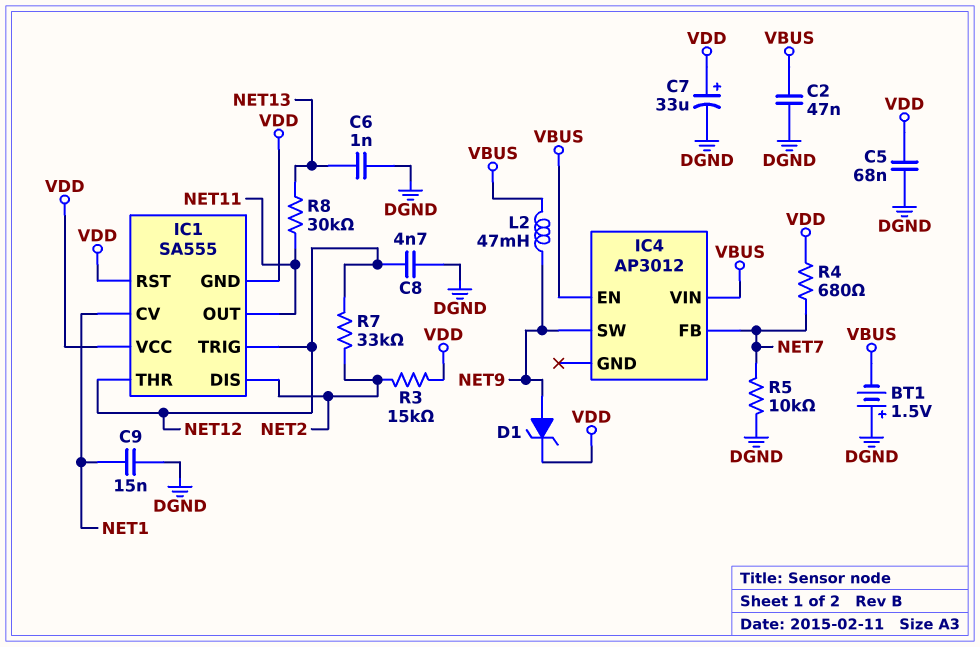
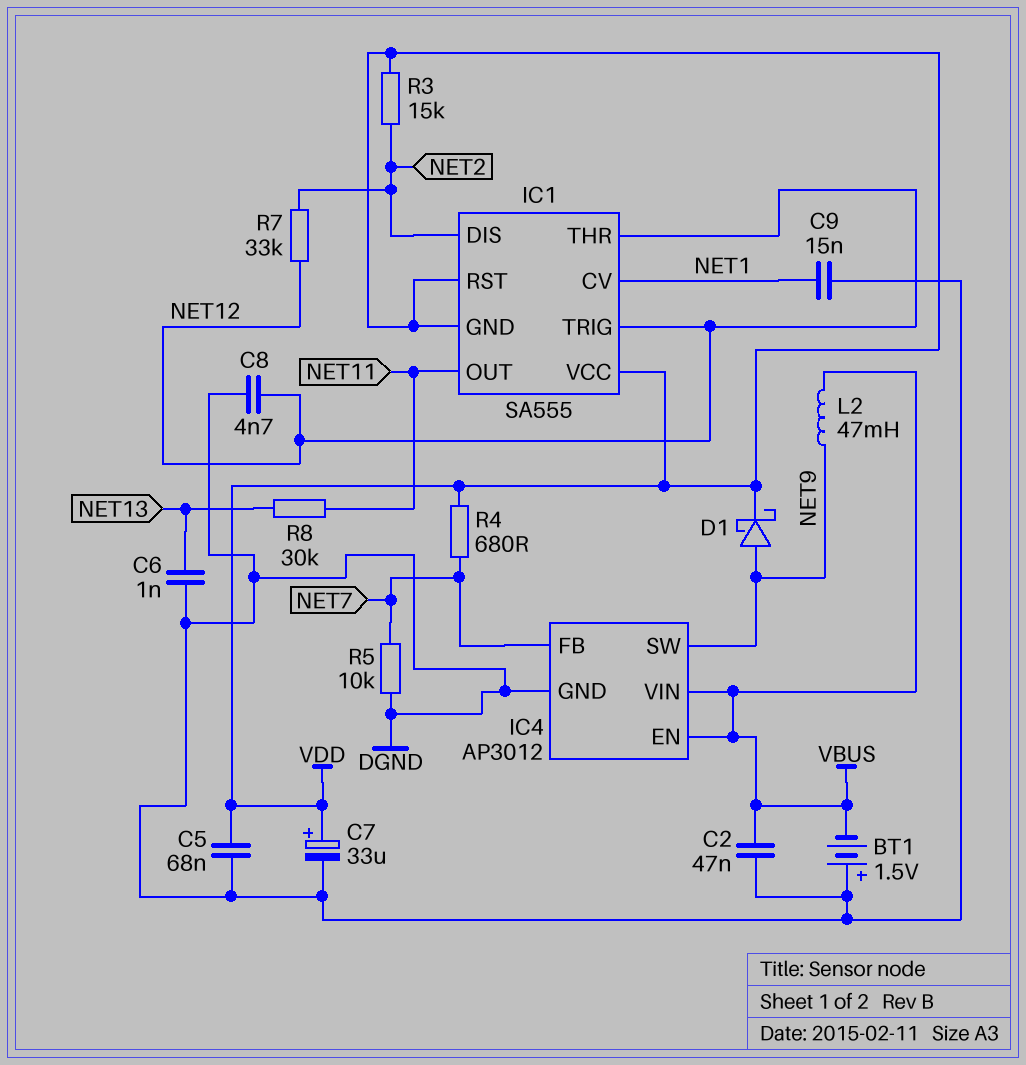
D1: zener (A NET9, K VDD) -> schottky (A NET9, K VDD)
IC4 pin GND: none -> DGND

